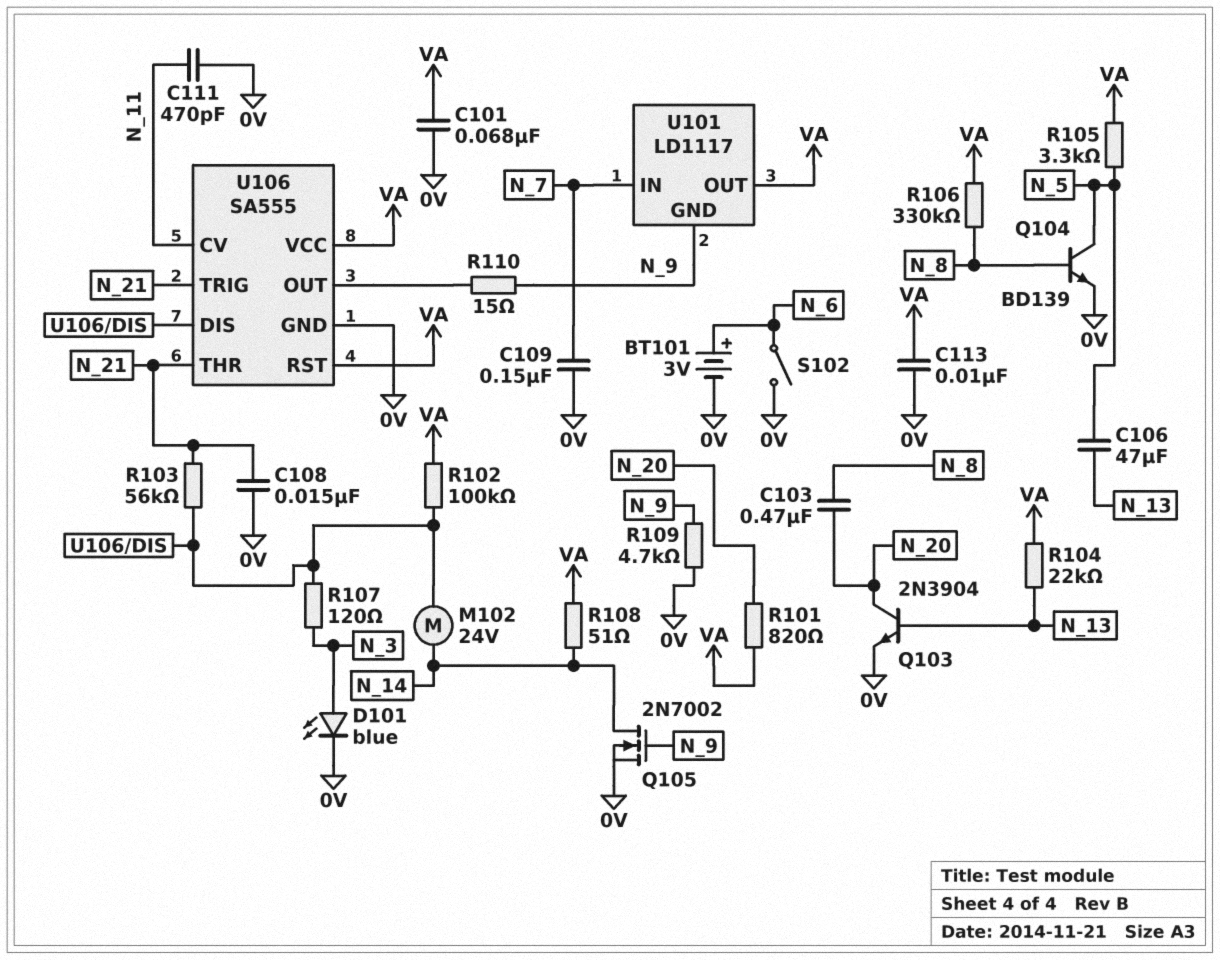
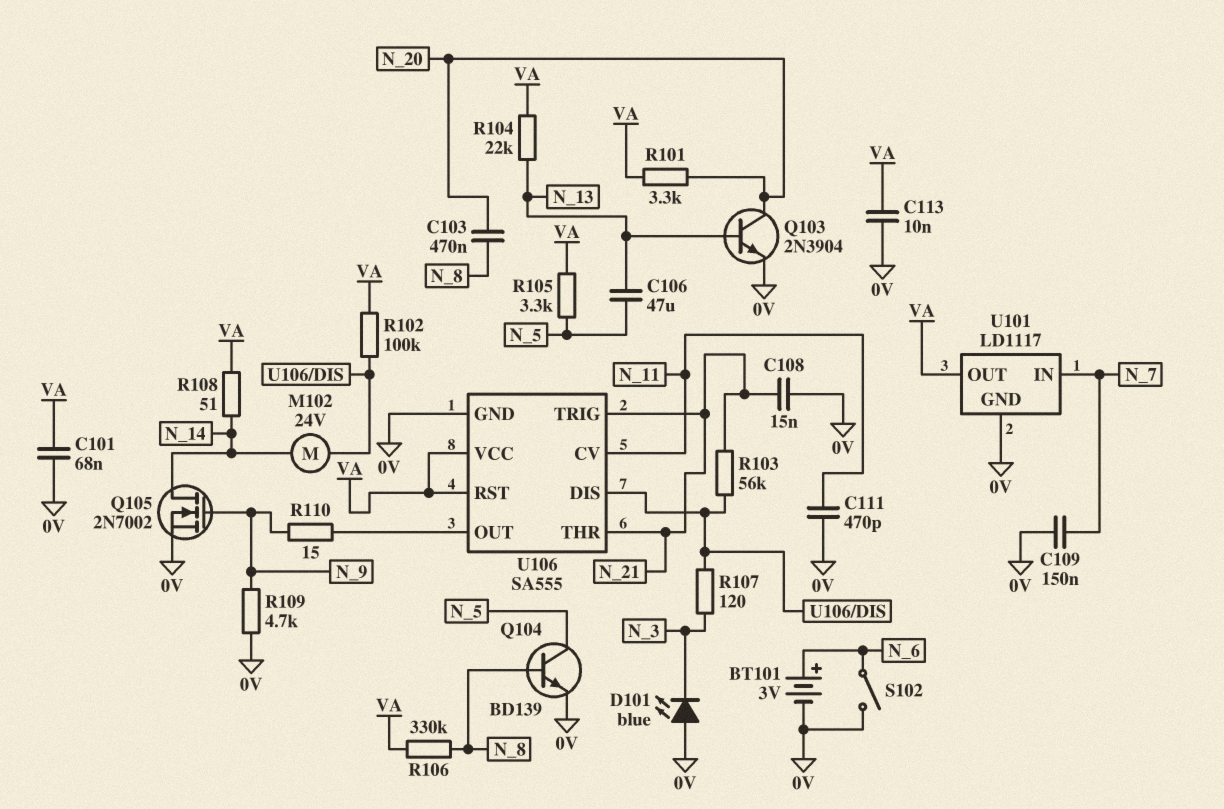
D101: LED blue (A N_3, K 0V) -> LED blue (A 0V, K N_3)
R101: 820 (N_20, VA) -> 3.3k (N_20, VA)
U101 pin GND: N_9 -> 0V

